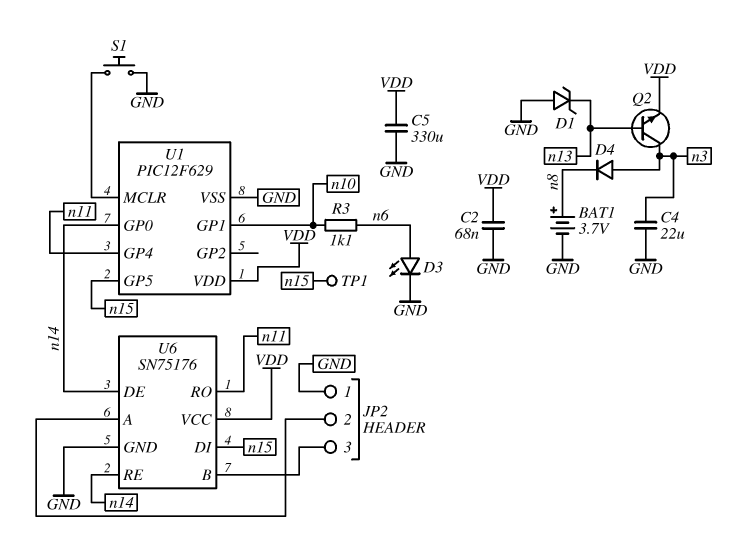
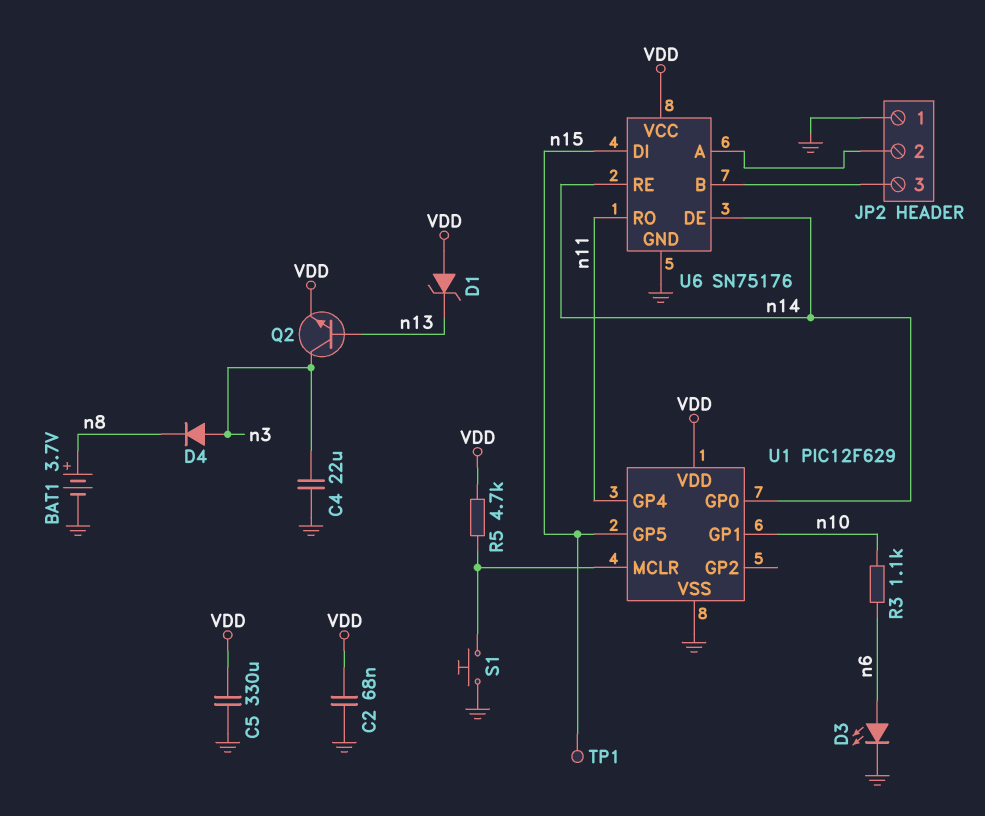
D1: zener (A GND, K n13) -> zener (A VDD, K n13)
R5: none -> 4.7k (U1/MCLR, VDD)

